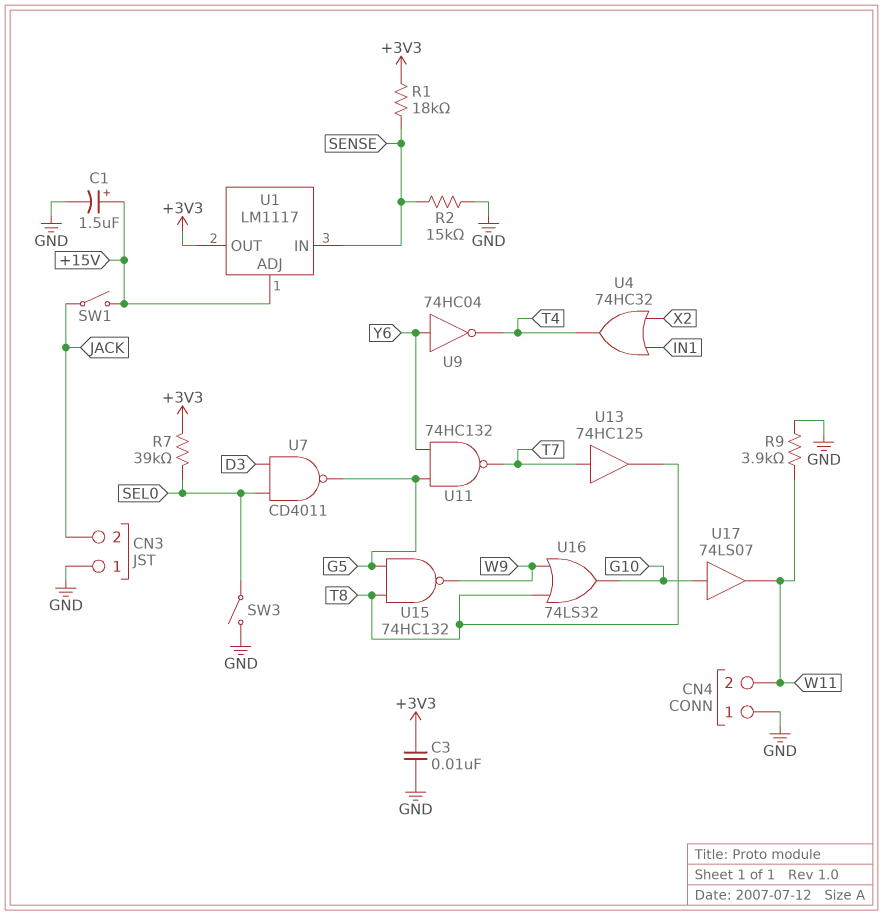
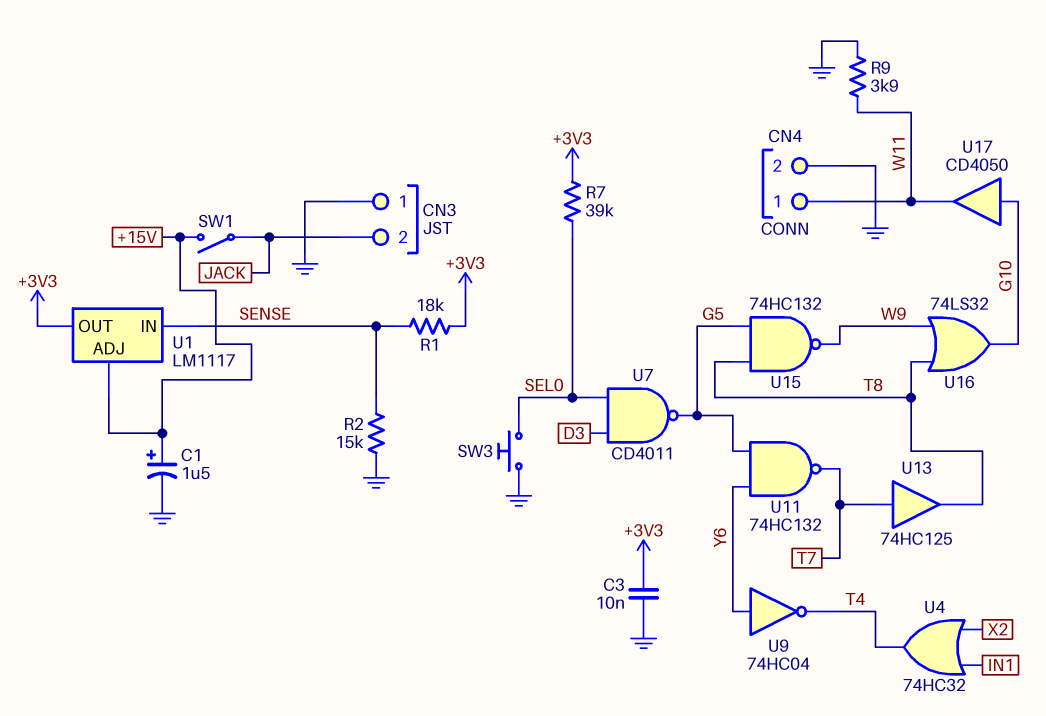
CN4 pin 1: GND -> W11
CN4 pin 2: W11 -> GND
SW3: switch (GND, SEL0) -> button (GND, SEL0)
U17: buffer 74LS07 (in G10, out W11) -> buffer CD4050 (in G10, out W11)

